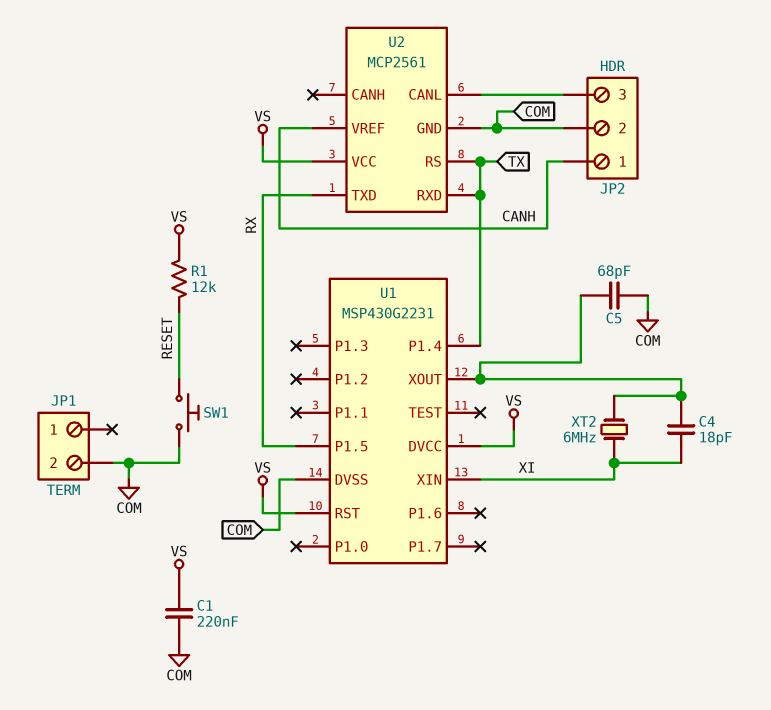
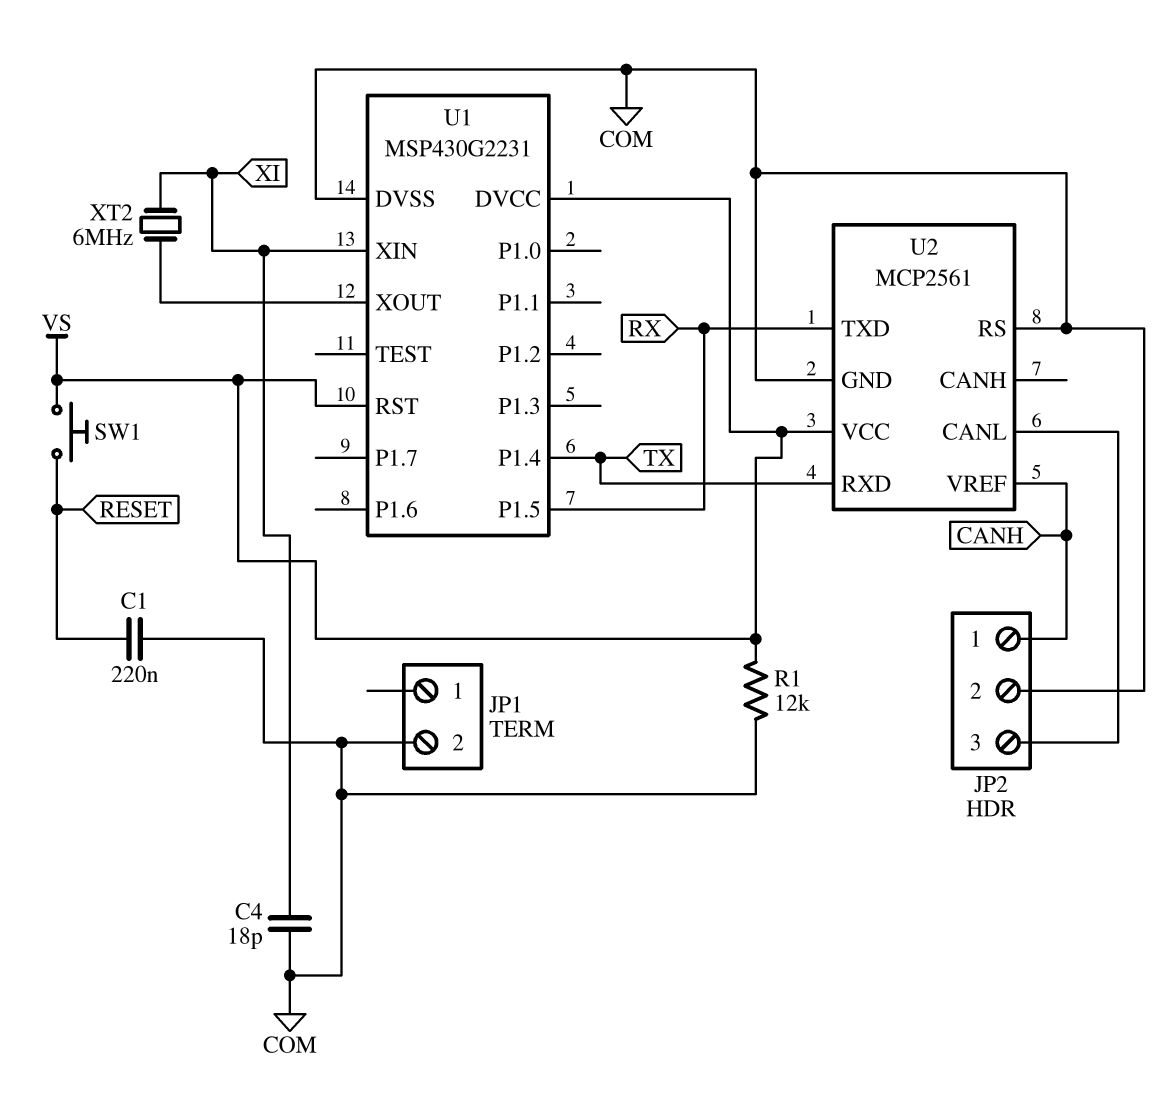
C1: 220nF (COM, VS) -> 220nF (COM, RESET)
C4: 18pF (U1/XOUT, XI) -> 18pF (COM, XI)
C5: 68pF (COM, U1/XOUT) -> none
R1: 12k (RESET, VS) -> 12k (COM, VS)
SW1: button (COM, RESET) -> button (RESET, VS)
U2 pin RS: TX -> COM

